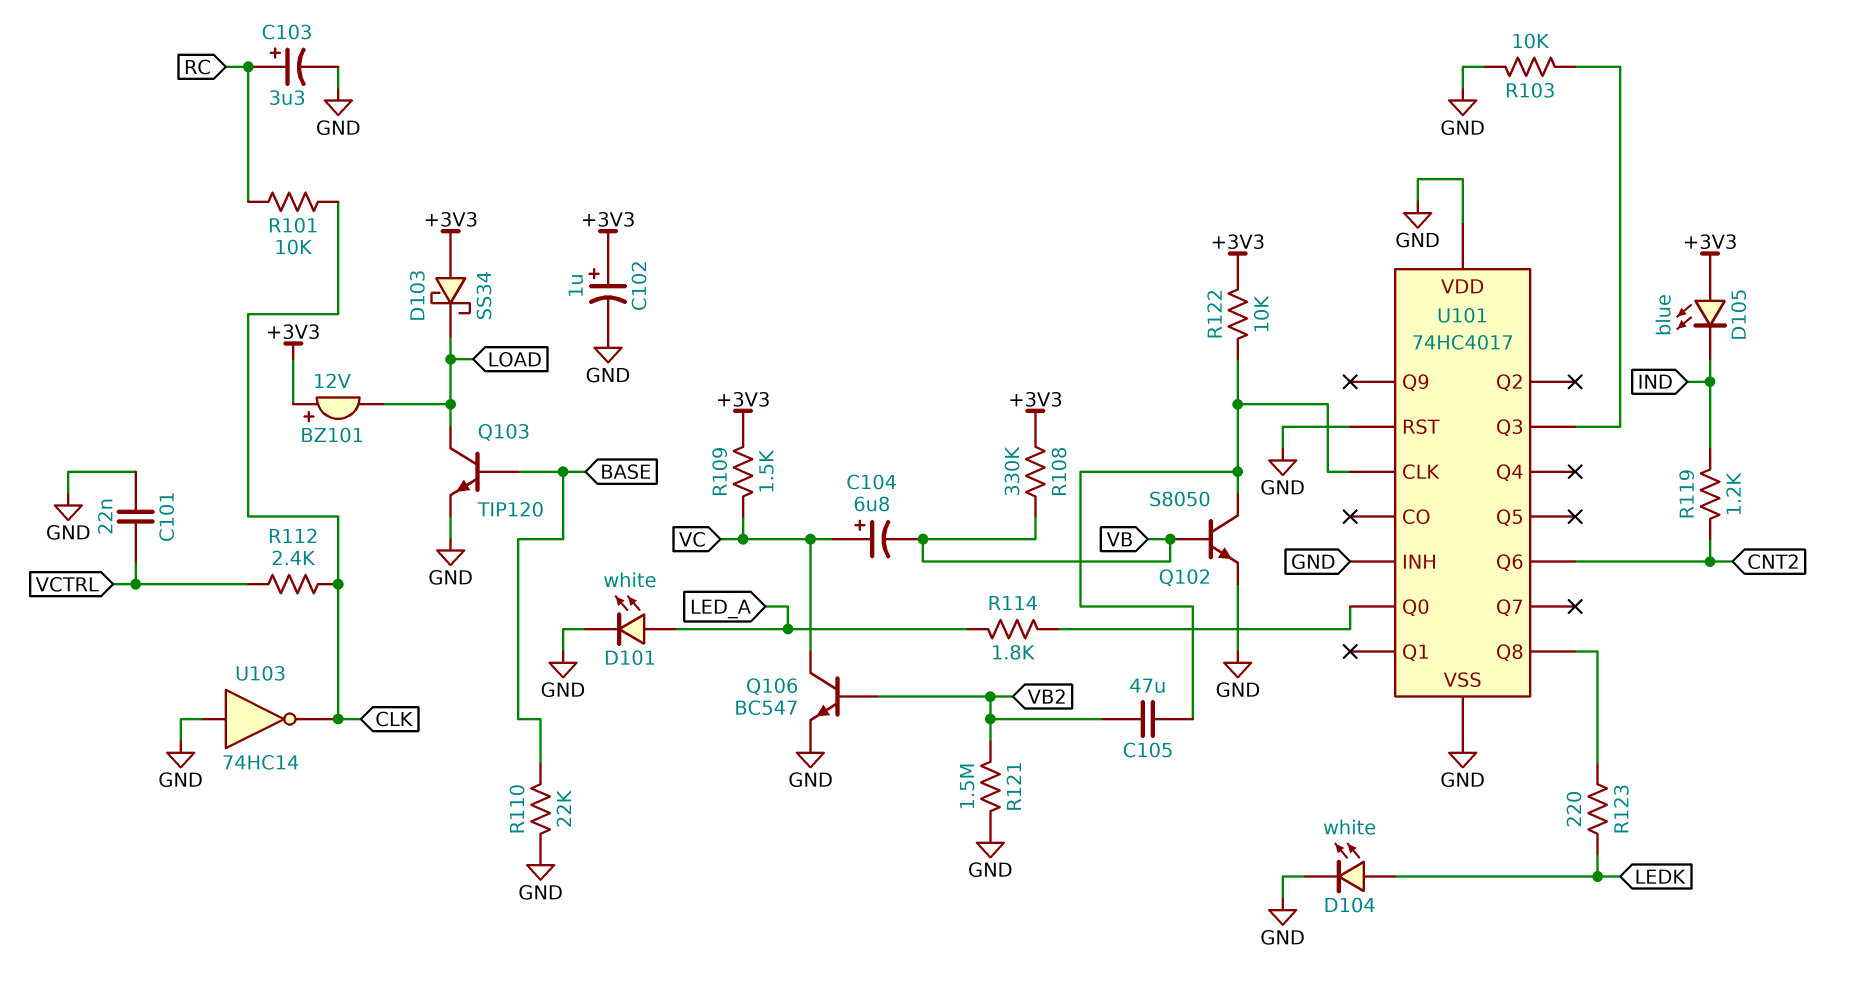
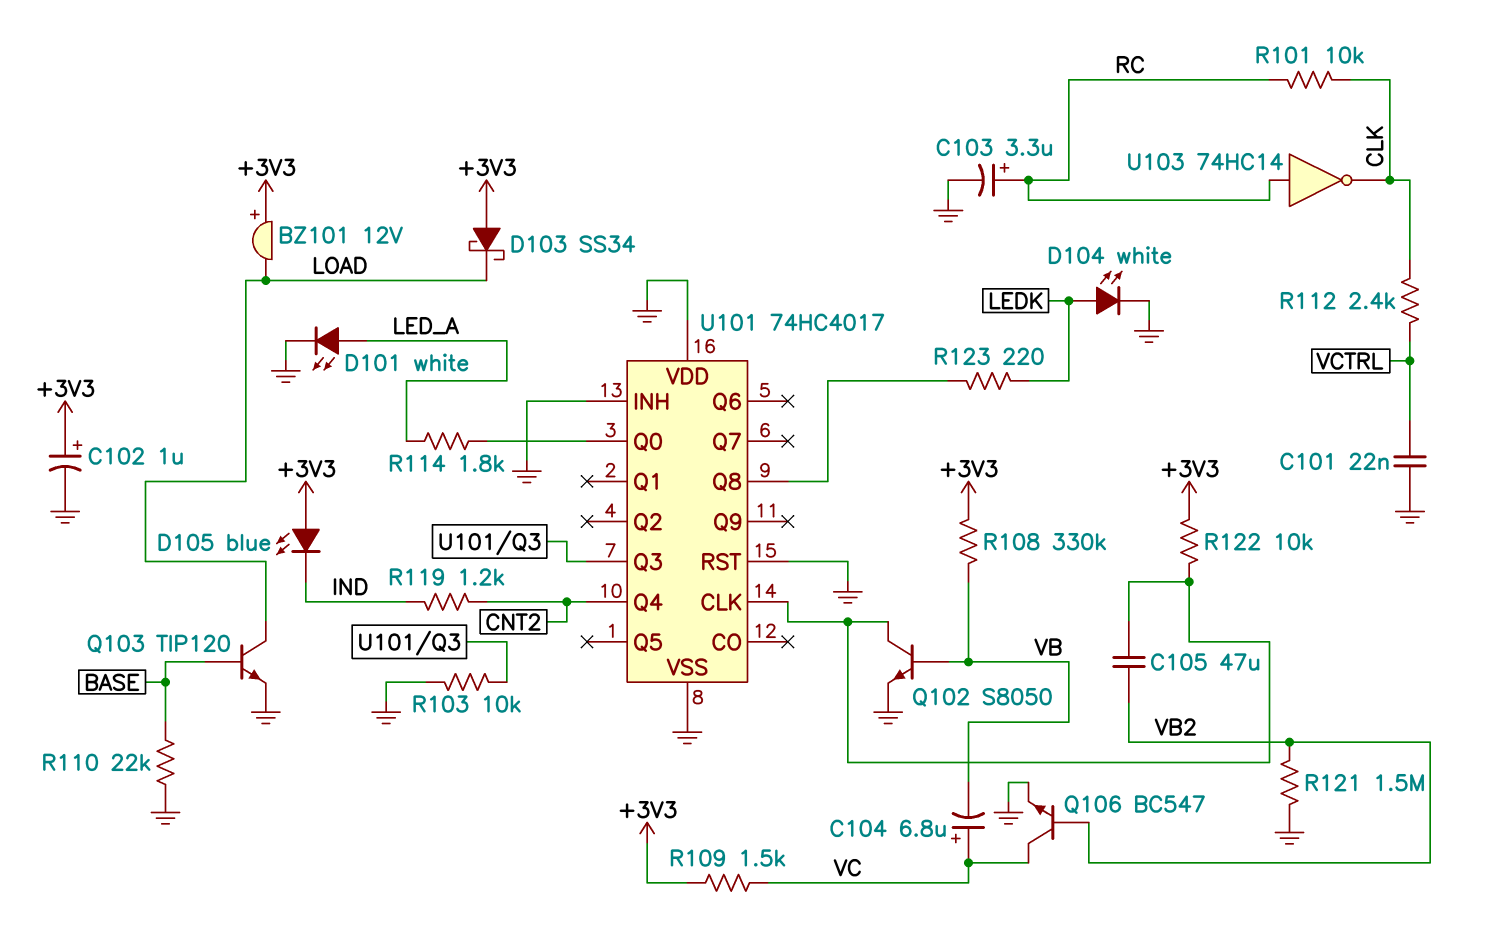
U101 pin Q4: none -> CNT2
U101 pin Q6: CNT2 -> none
U103: NOT 74HC14 (in GND, out CLK) -> NOT 74HC14 (in RC, out CLK)

